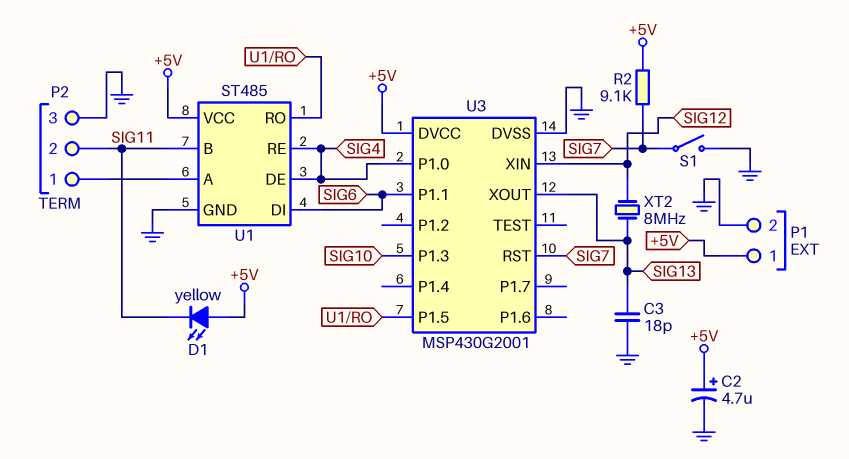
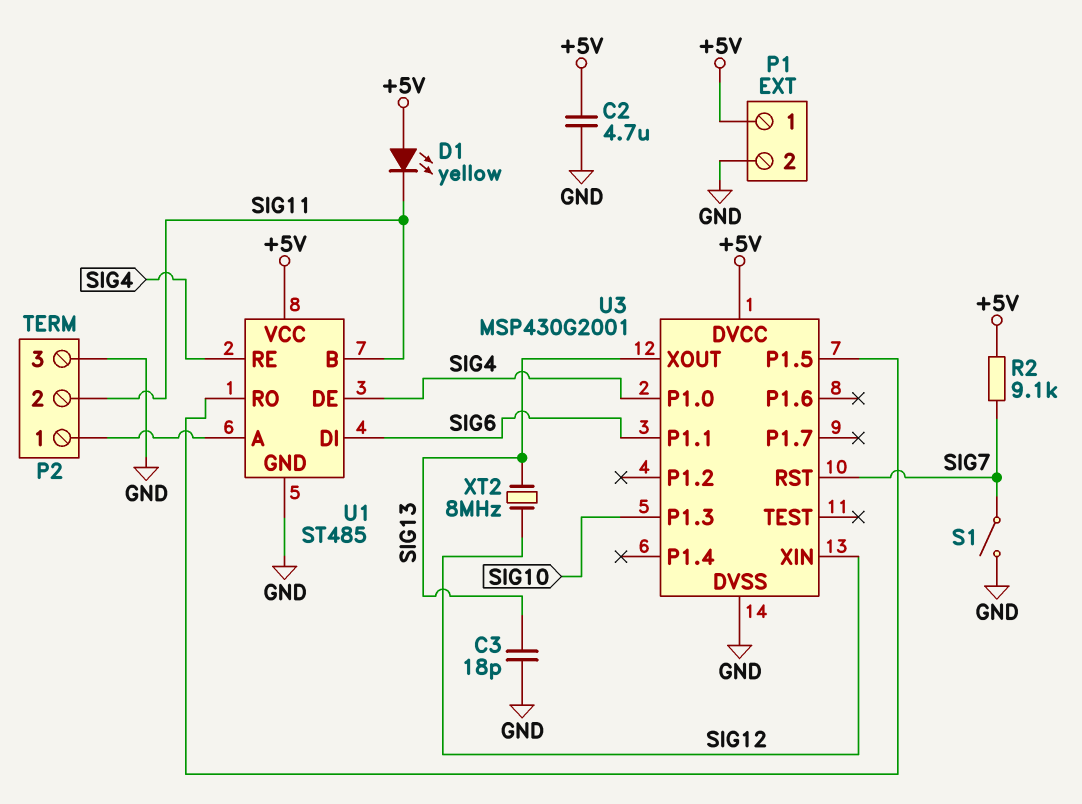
C2: 4.7uF (plus +5V, minus GND) -> 4.7uF (+5V, GND)

